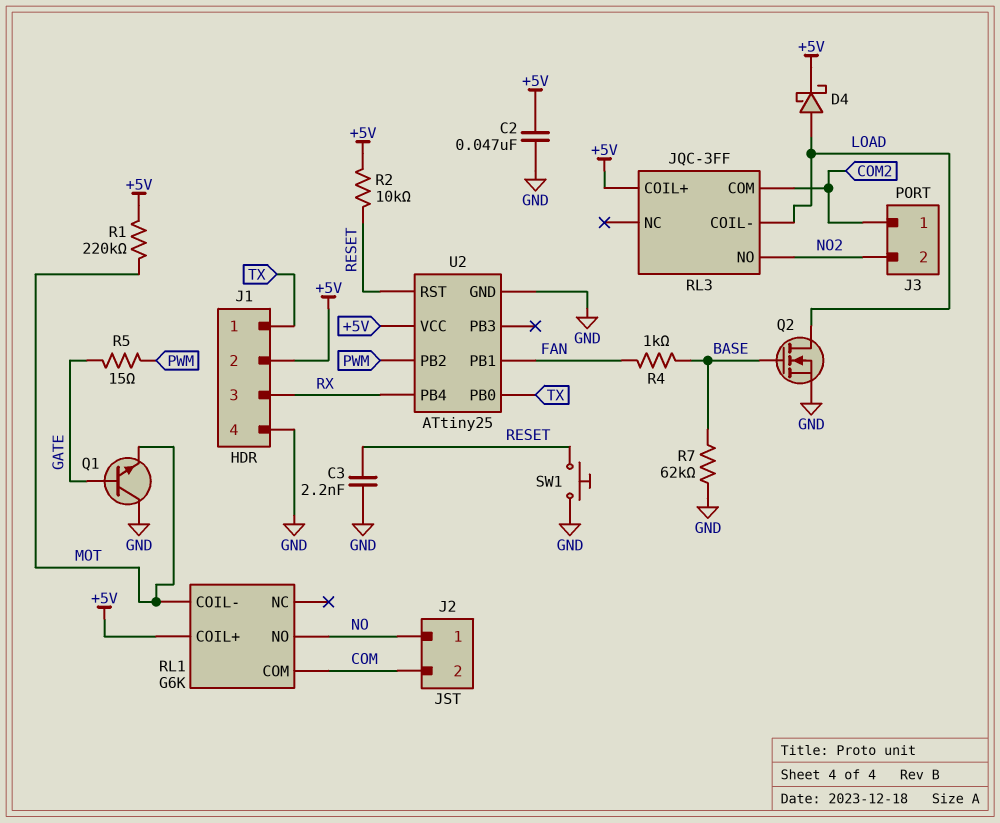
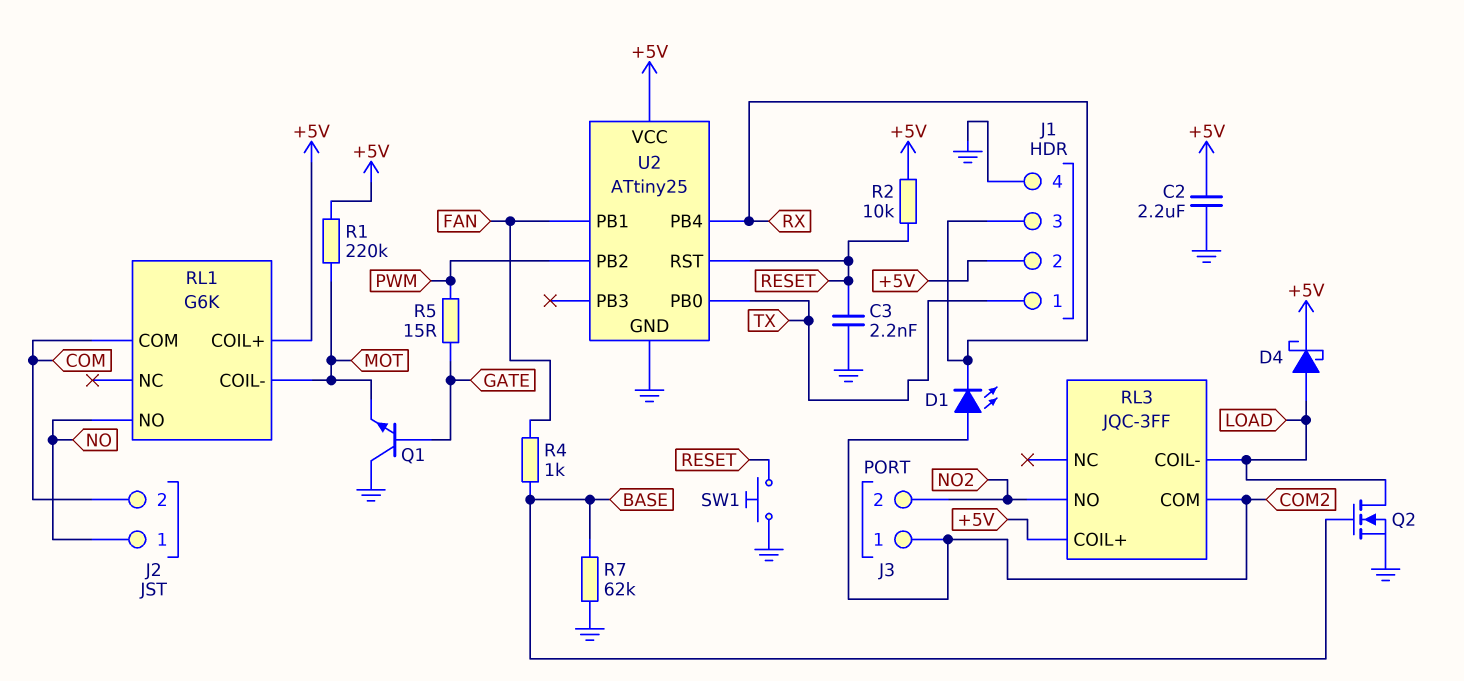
C2: 47nF (+5V, GND) -> 2.2uF (+5V, GND)
D1: none -> LED (A COM2, K RX)

